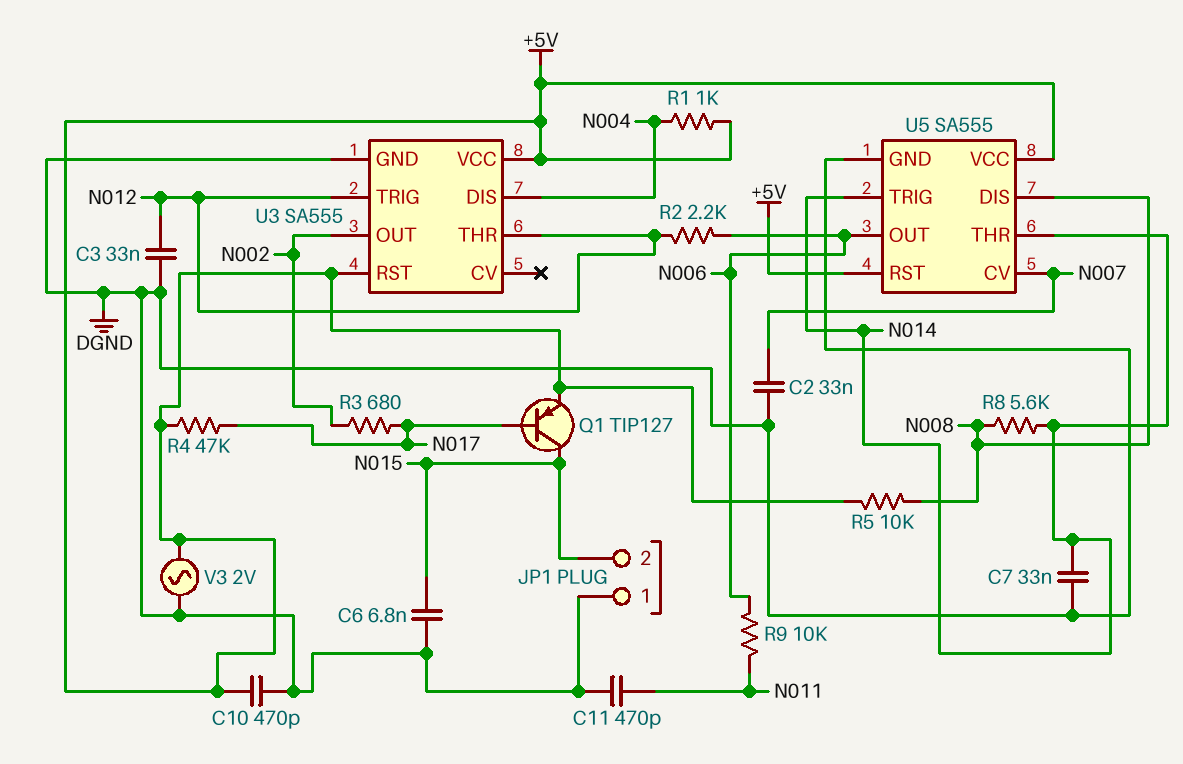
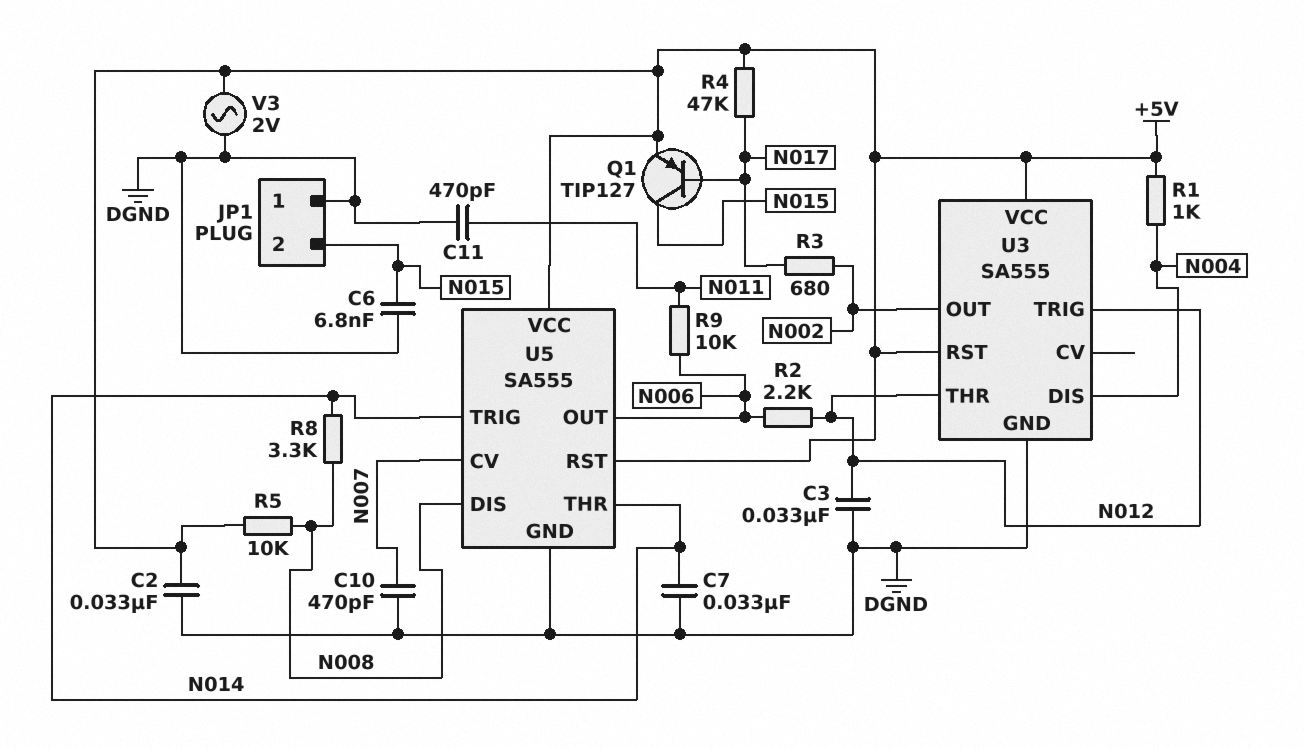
C2: 33nF (DGND, N007) -> 33nF (+5V, DGND)
C10: 470pF (+5V, DGND) -> 470pF (DGND, N007)
R8: 5.6k (N008, N014) -> 3.3k (N008, N014)

